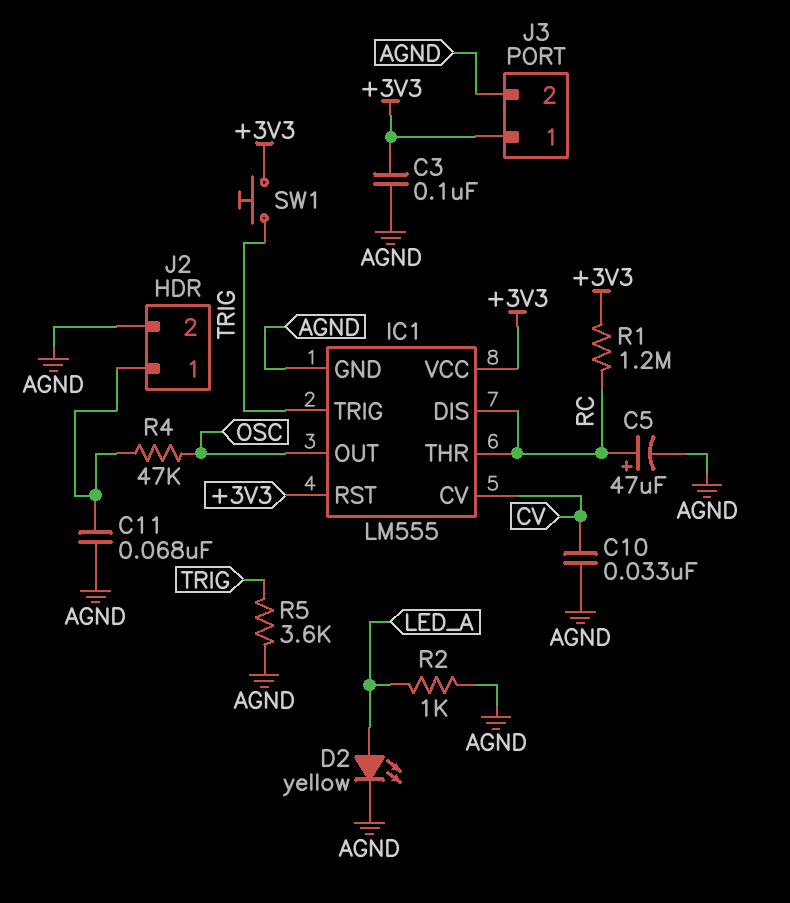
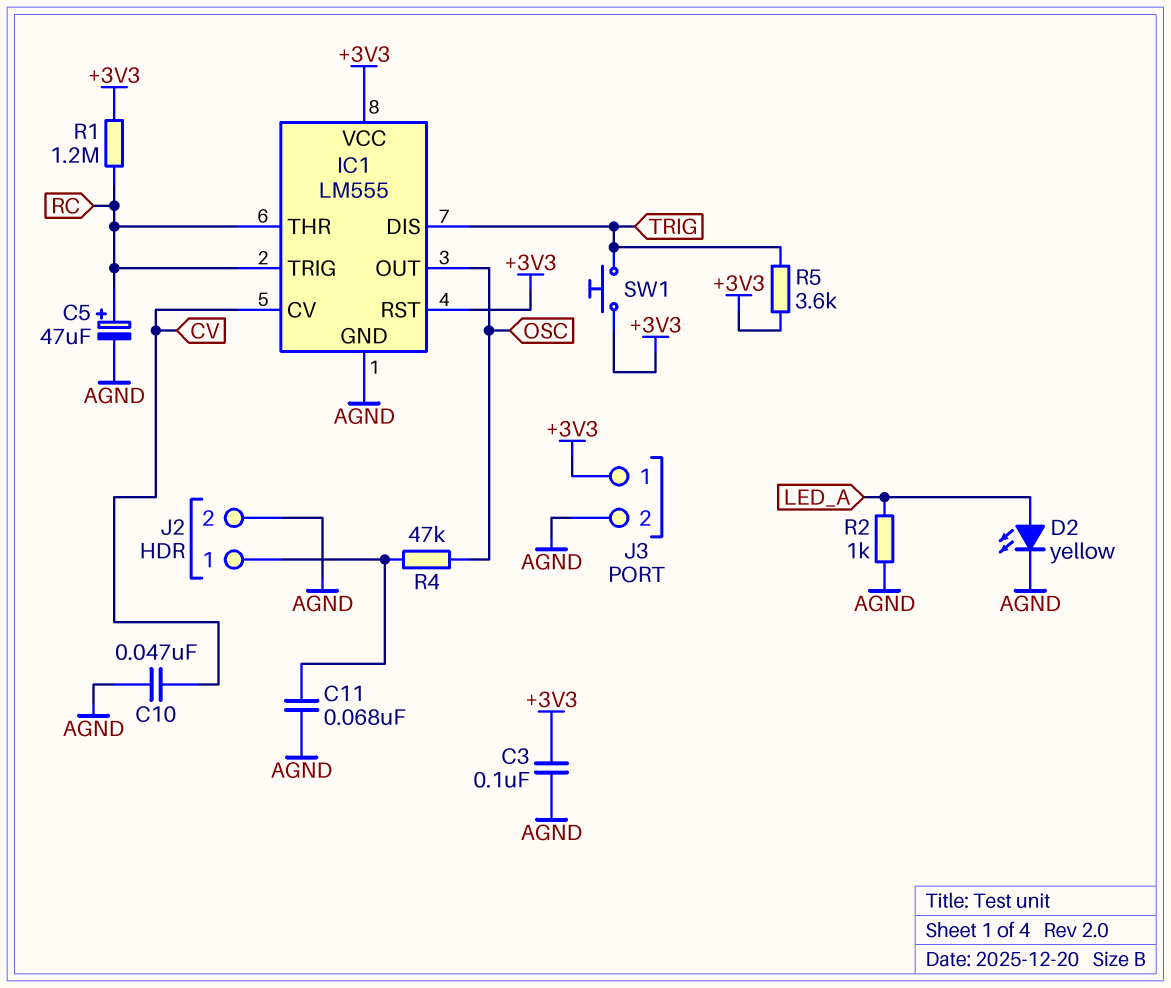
C10: 33nF (AGND, CV) -> 47nF (AGND, CV)
IC1 pin DIS: RC -> TRIG
IC1 pin TRIG: TRIG -> RC
R5: 3.6k (AGND, TRIG) -> 3.6k (+3V3, TRIG)

